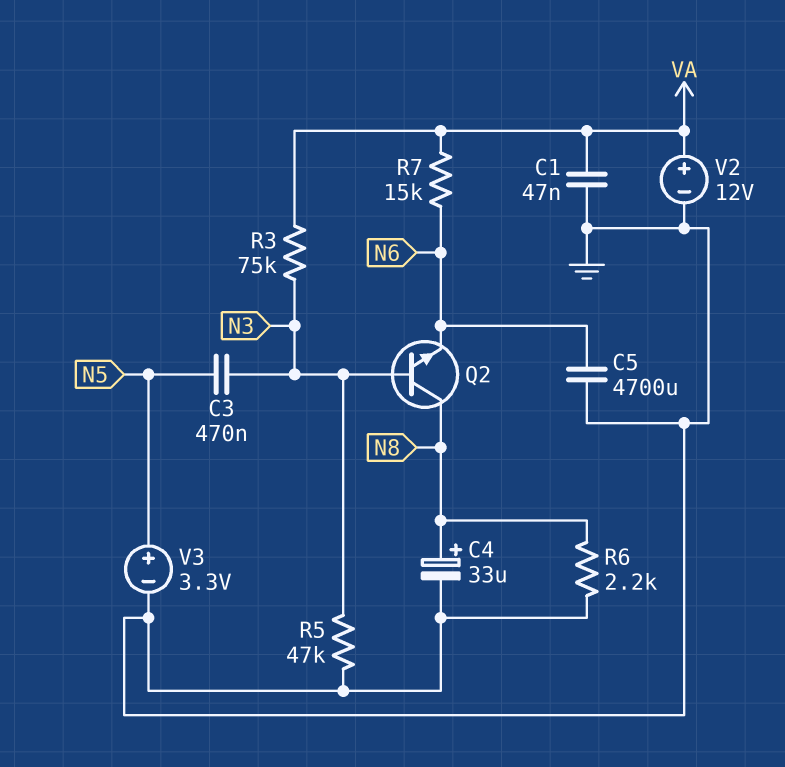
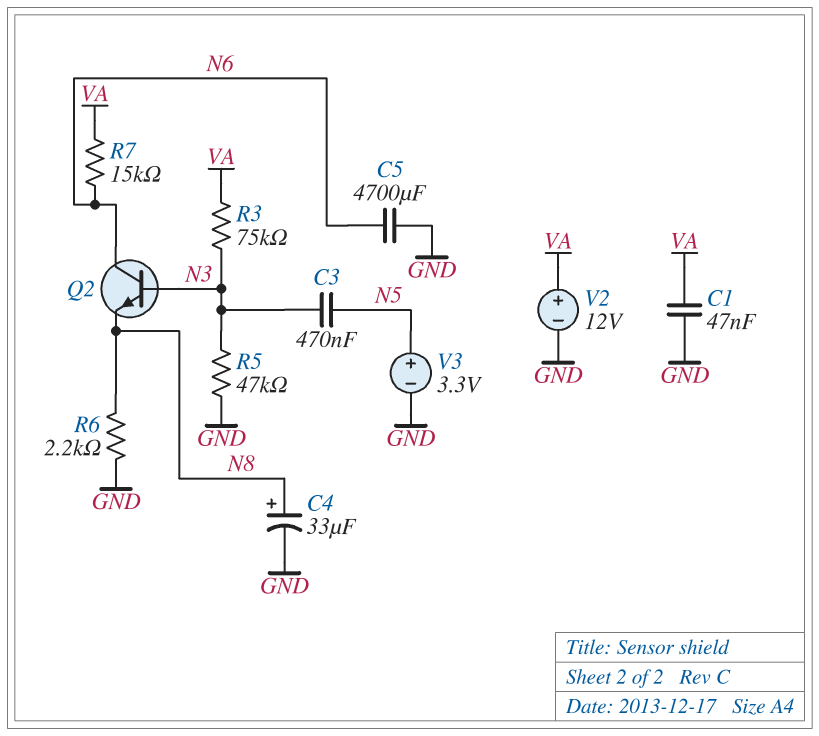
Q2: NPN (B N3, C N8, E N6) -> NPN (B N3, C N6, E N8)

